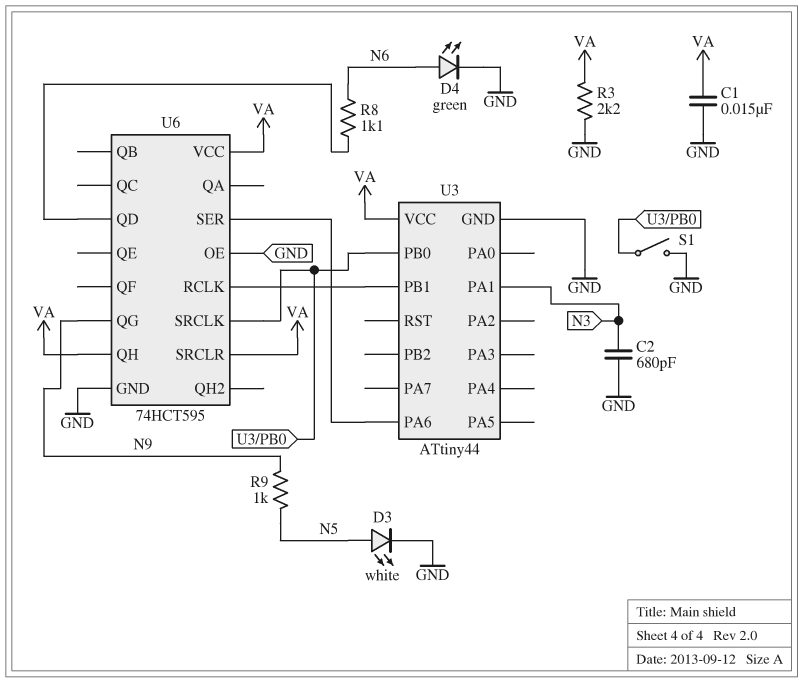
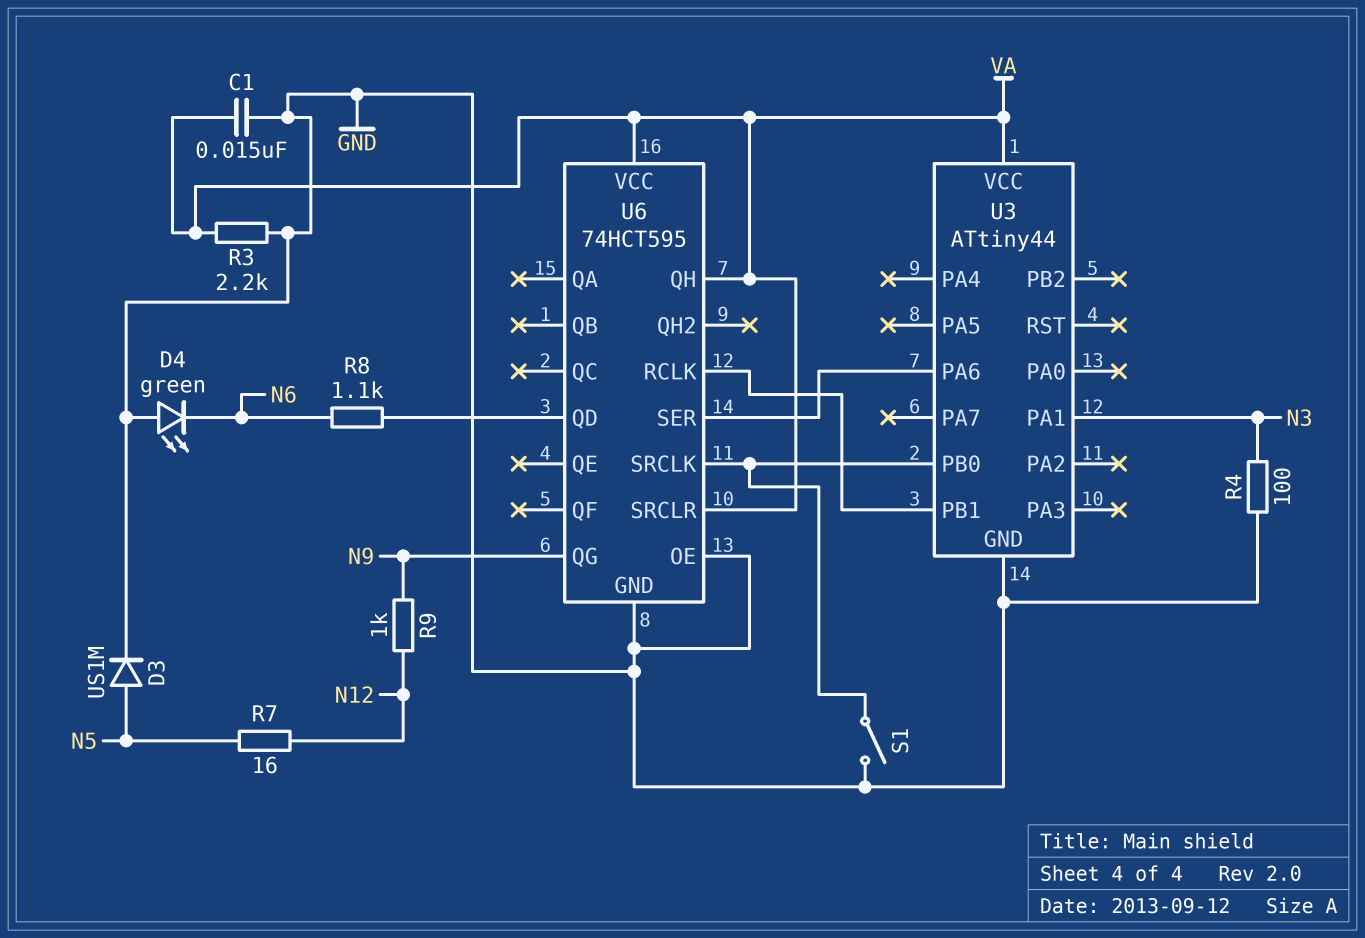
C2: 680pF (GND, N3) -> none
D3: LED white (A N5, K GND) -> diode US1M (A N5, K GND)
D4: LED green (A N6, K GND) -> LED green (A GND, K N6)
R4: none -> 100 (GND, N3)
R7: none -> 16 (N5, N12)
R9: 1k (N5, N9) -> 1k (N9, N12)

